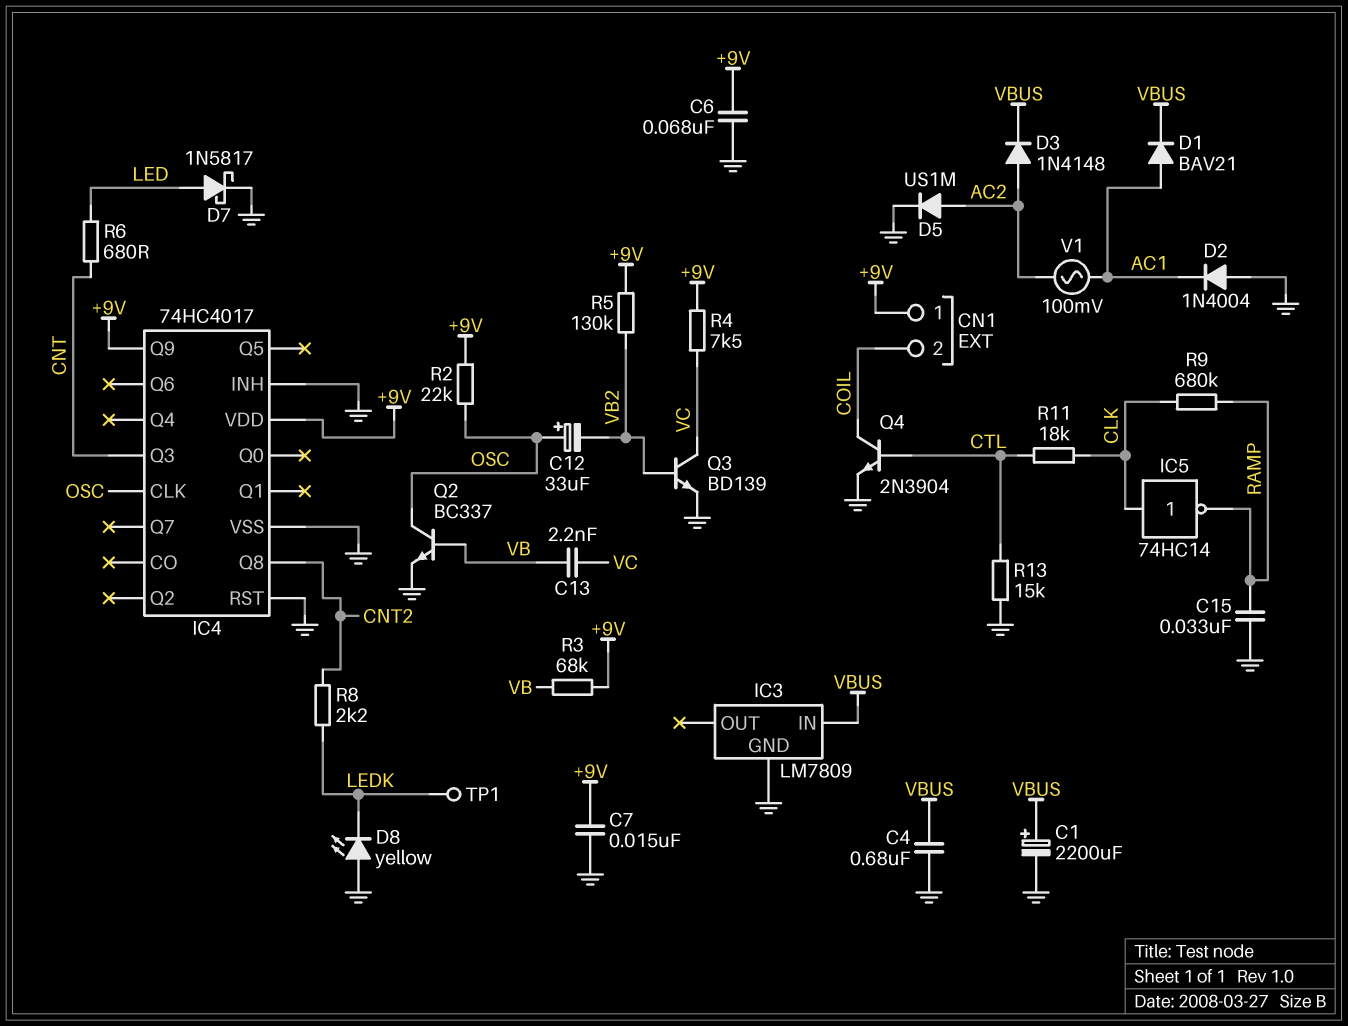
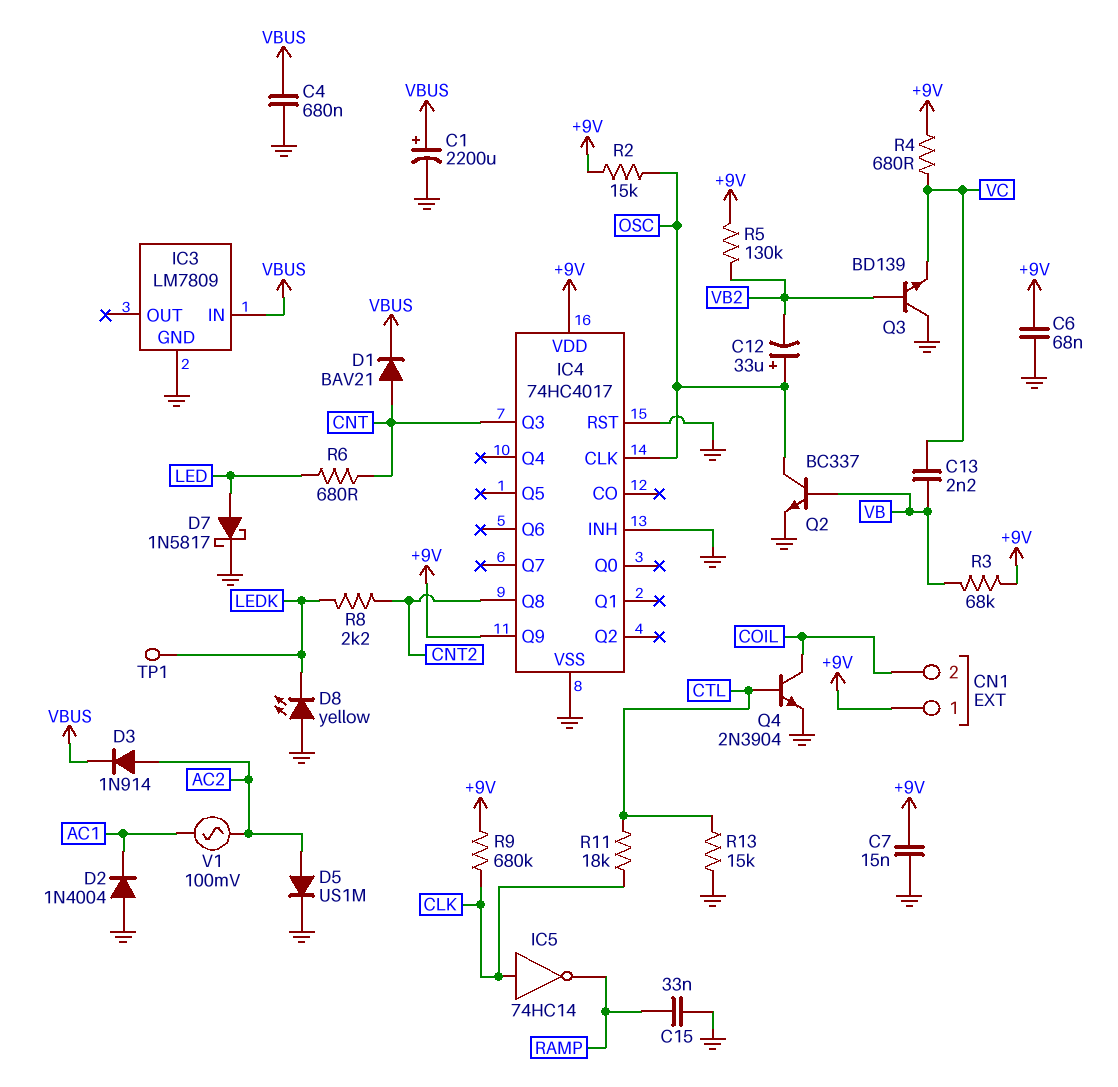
D1: diode BAV21 (A AC1, K VBUS) -> diode BAV21 (A CNT, K VBUS)
D3: diode 1N4148 (A AC2, K VBUS) -> diode 1N914 (A AC2, K VBUS)
Q3: NPN BD139 (B VB2, C VC, E GND) -> NPN BD139 (B VB2, C GND, E VC)
R2: 22k (+9V, OSC) -> 15k (+9V, OSC)
R4: 7.5k (+9V, VC) -> 680 (+9V, VC)
R9: 680k (CLK, RAMP) -> 680k (+9V, CLK)

